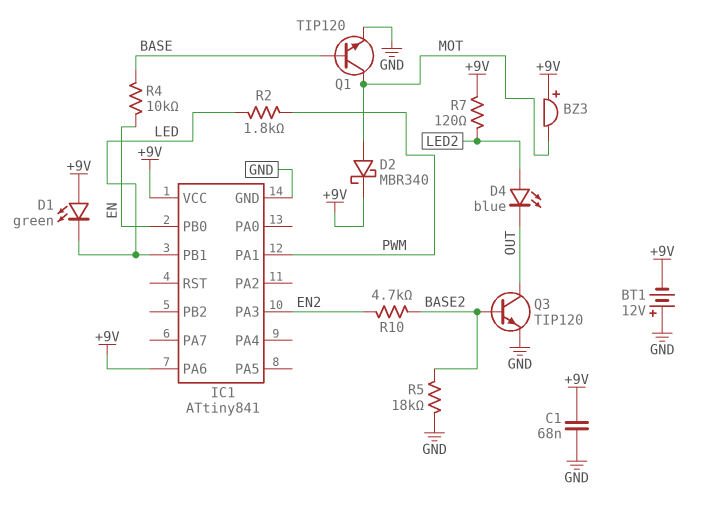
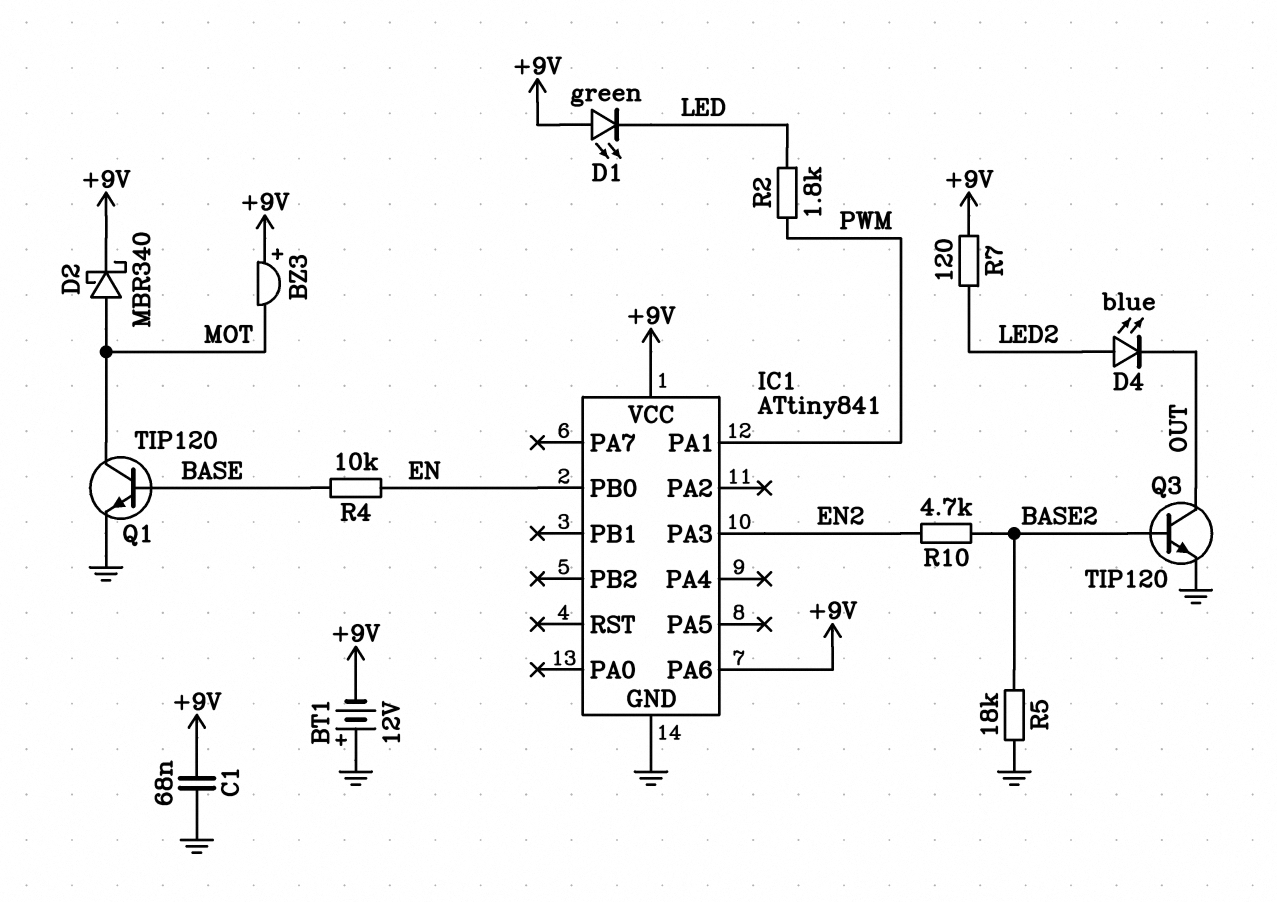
IC1 pin PB1: LED -> none

